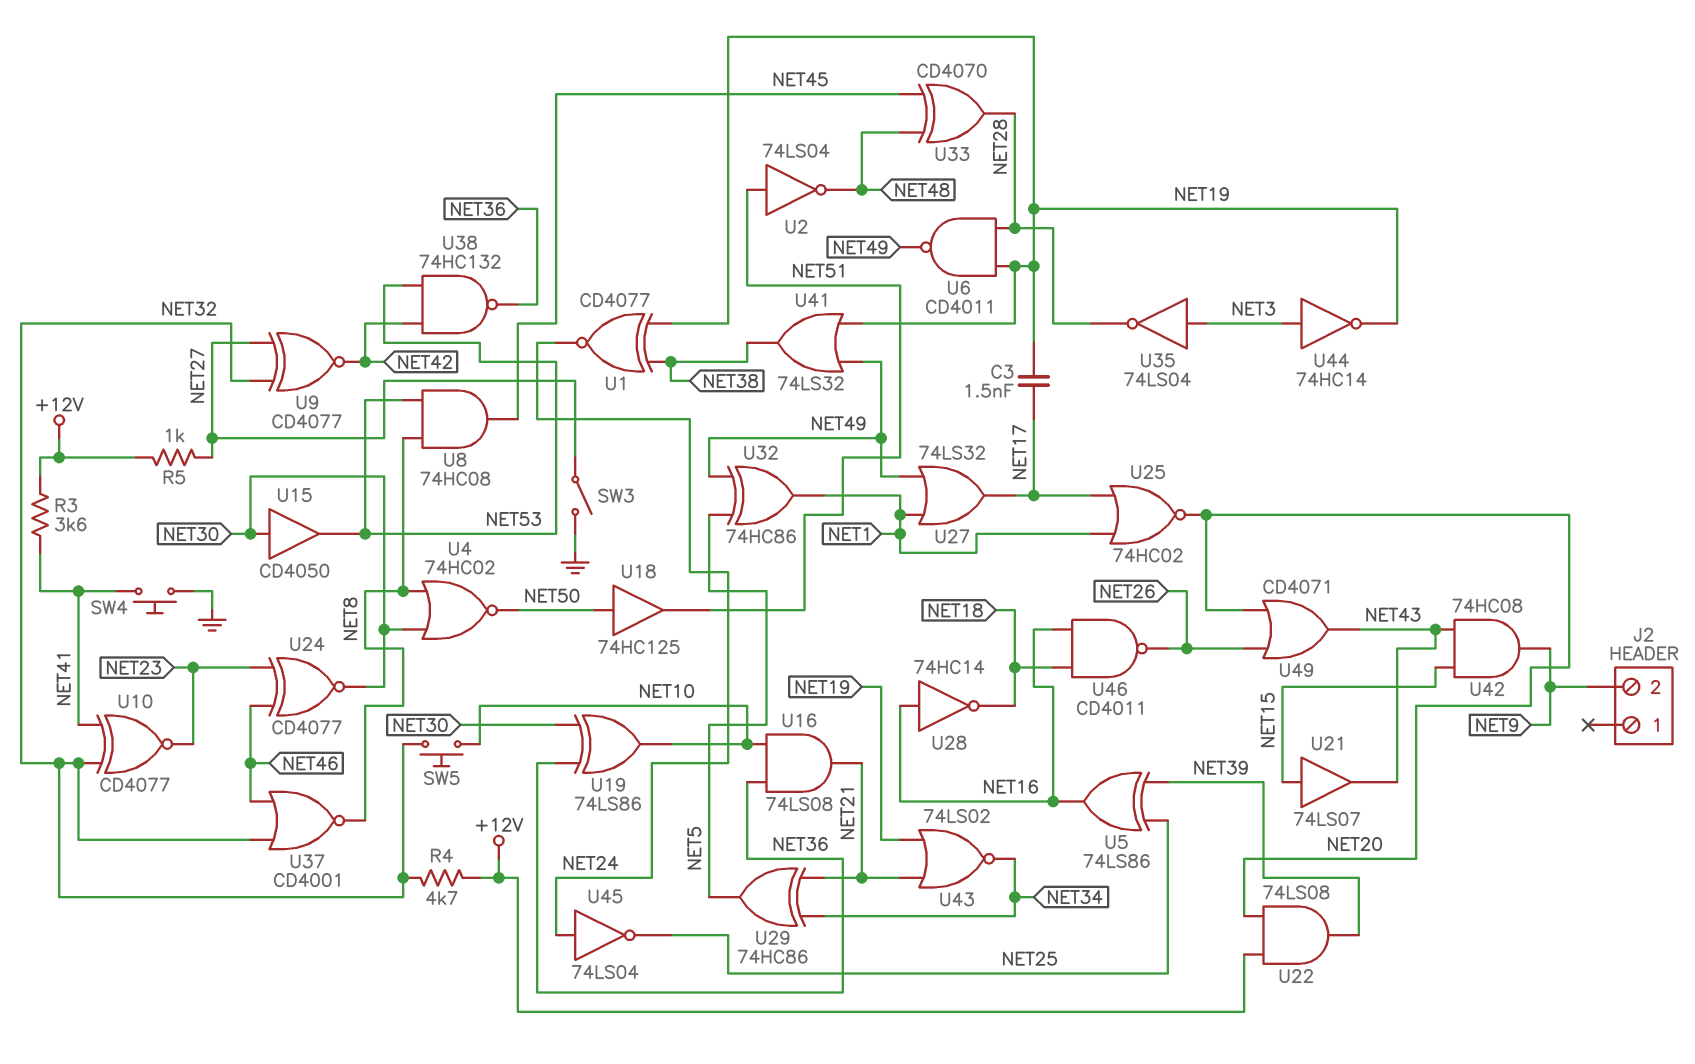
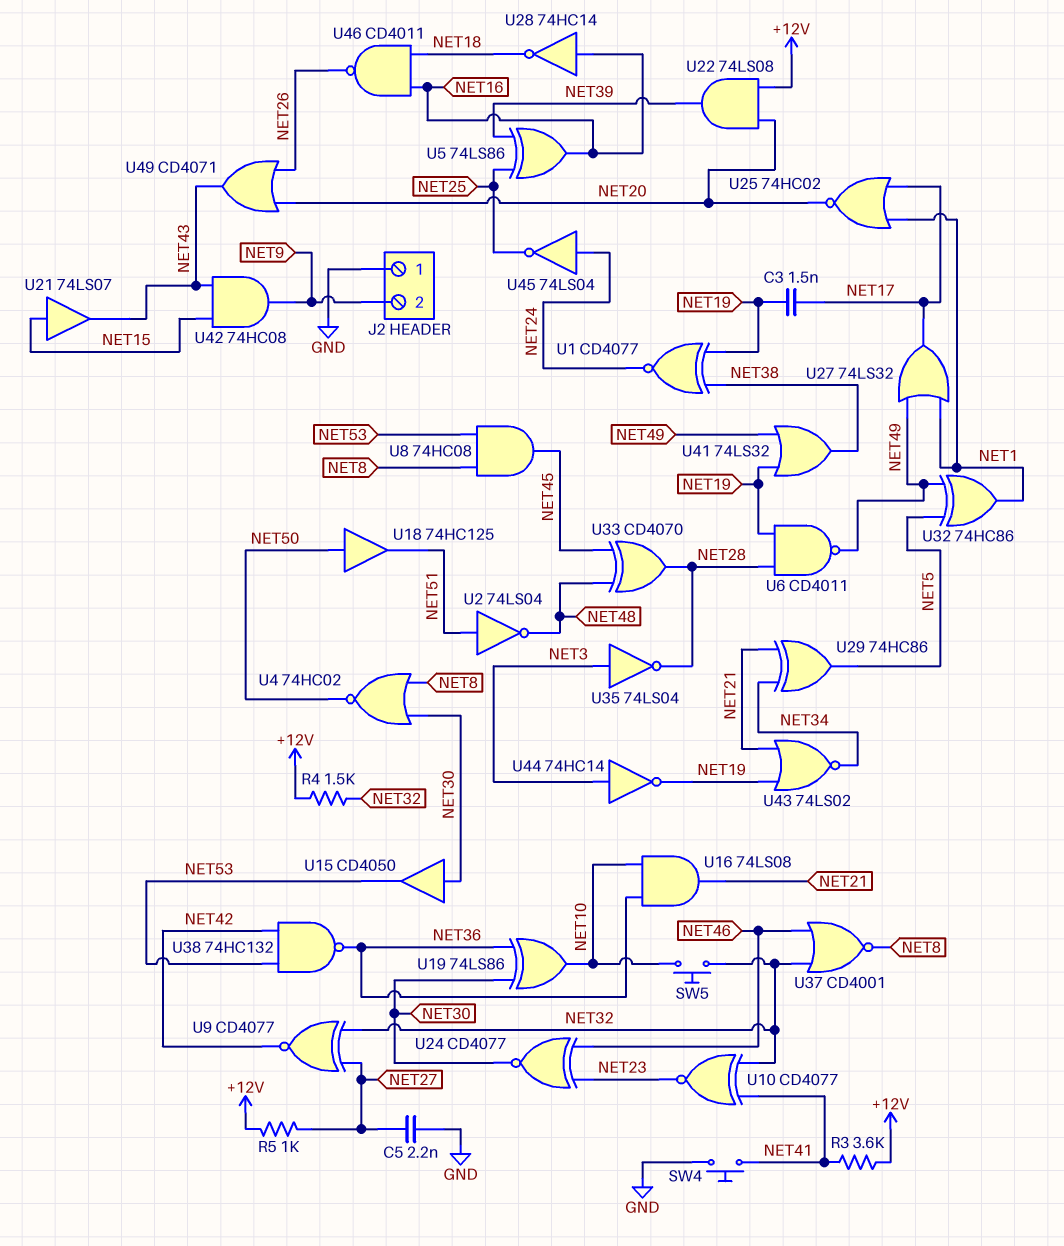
C5: none -> 2.2nF (GND, NET27)
J2 pin 1: none -> GND
R4: 4.7k (+12V, NET32) -> 1.5k (+12V, NET32)
SW3: switch (GND, NET27) -> none

